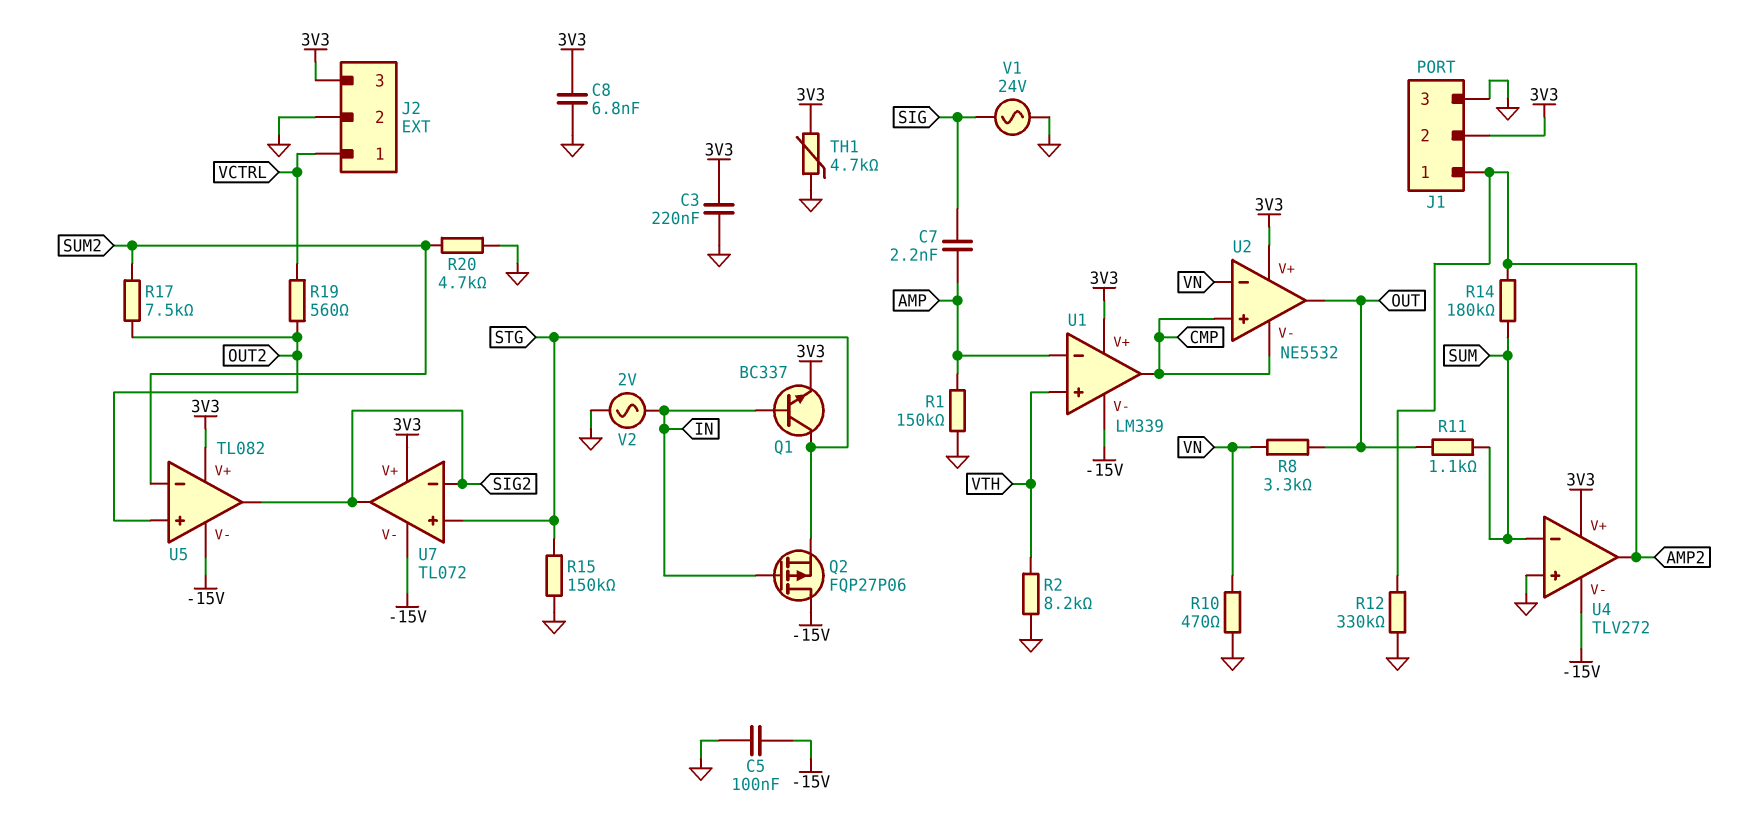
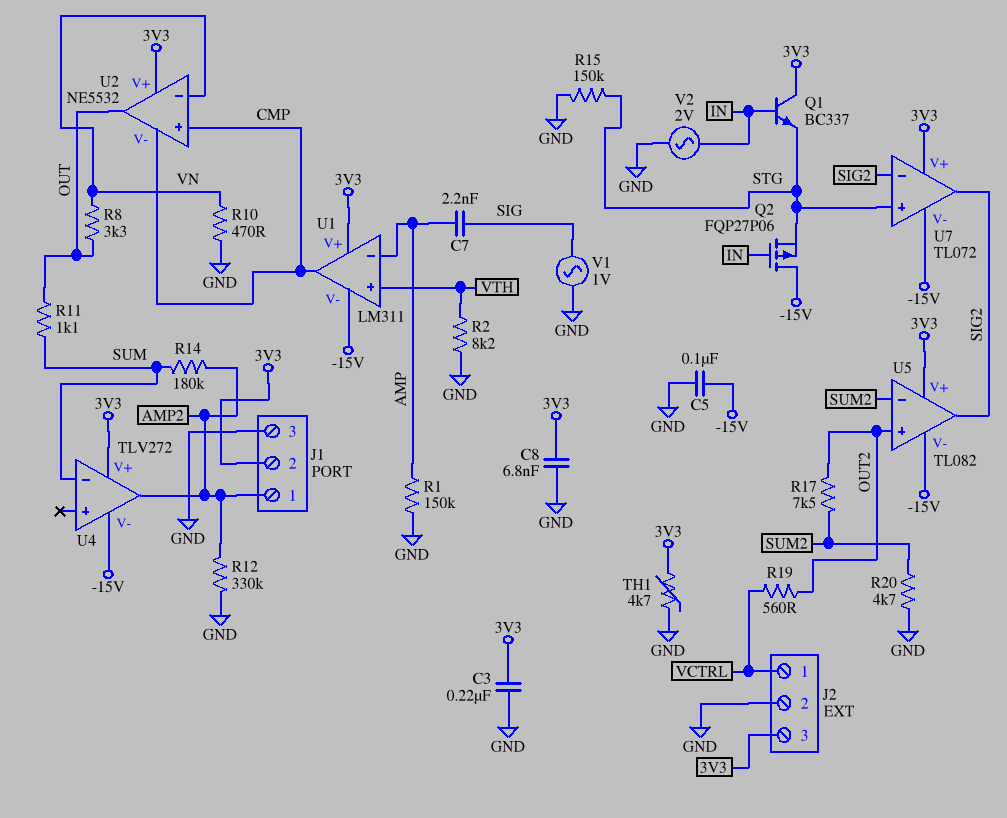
Q1: NPN BC337 (B IN, C STG, E 3V3) -> NPN BC337 (B IN, C 3V3, E STG)
U1: LM339 -> LM311
U4 pin in+: GND -> none
V1: AC 24V (GND, SIG) -> AC 1V (GND, SIG)

